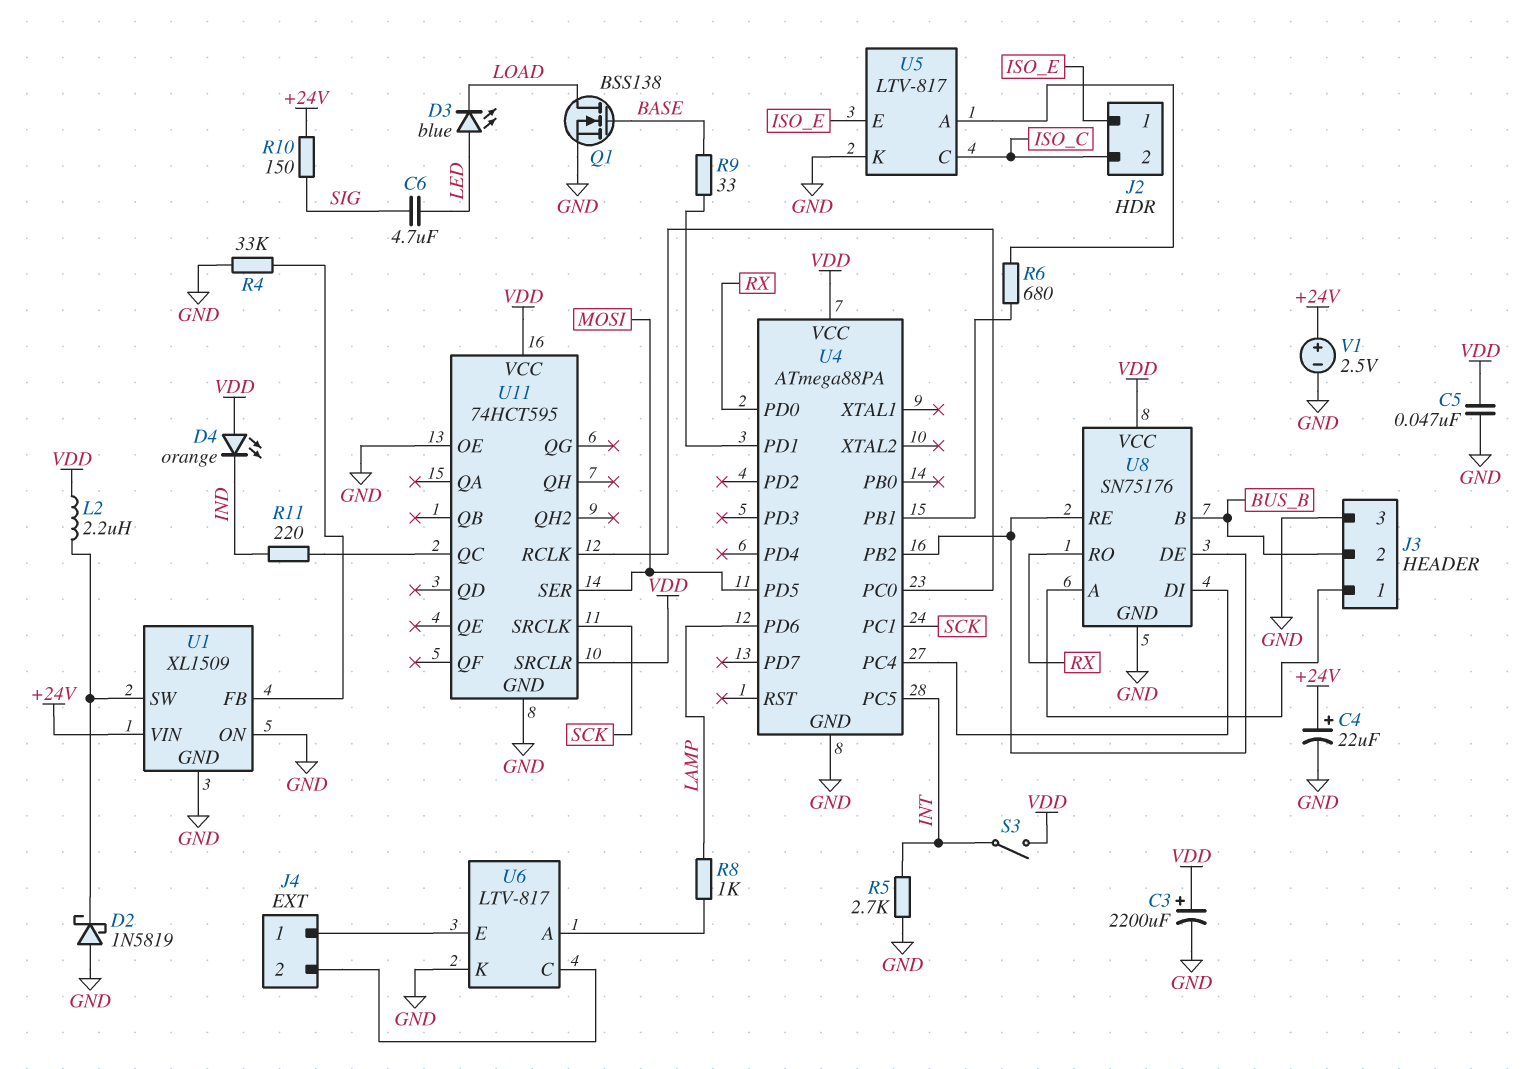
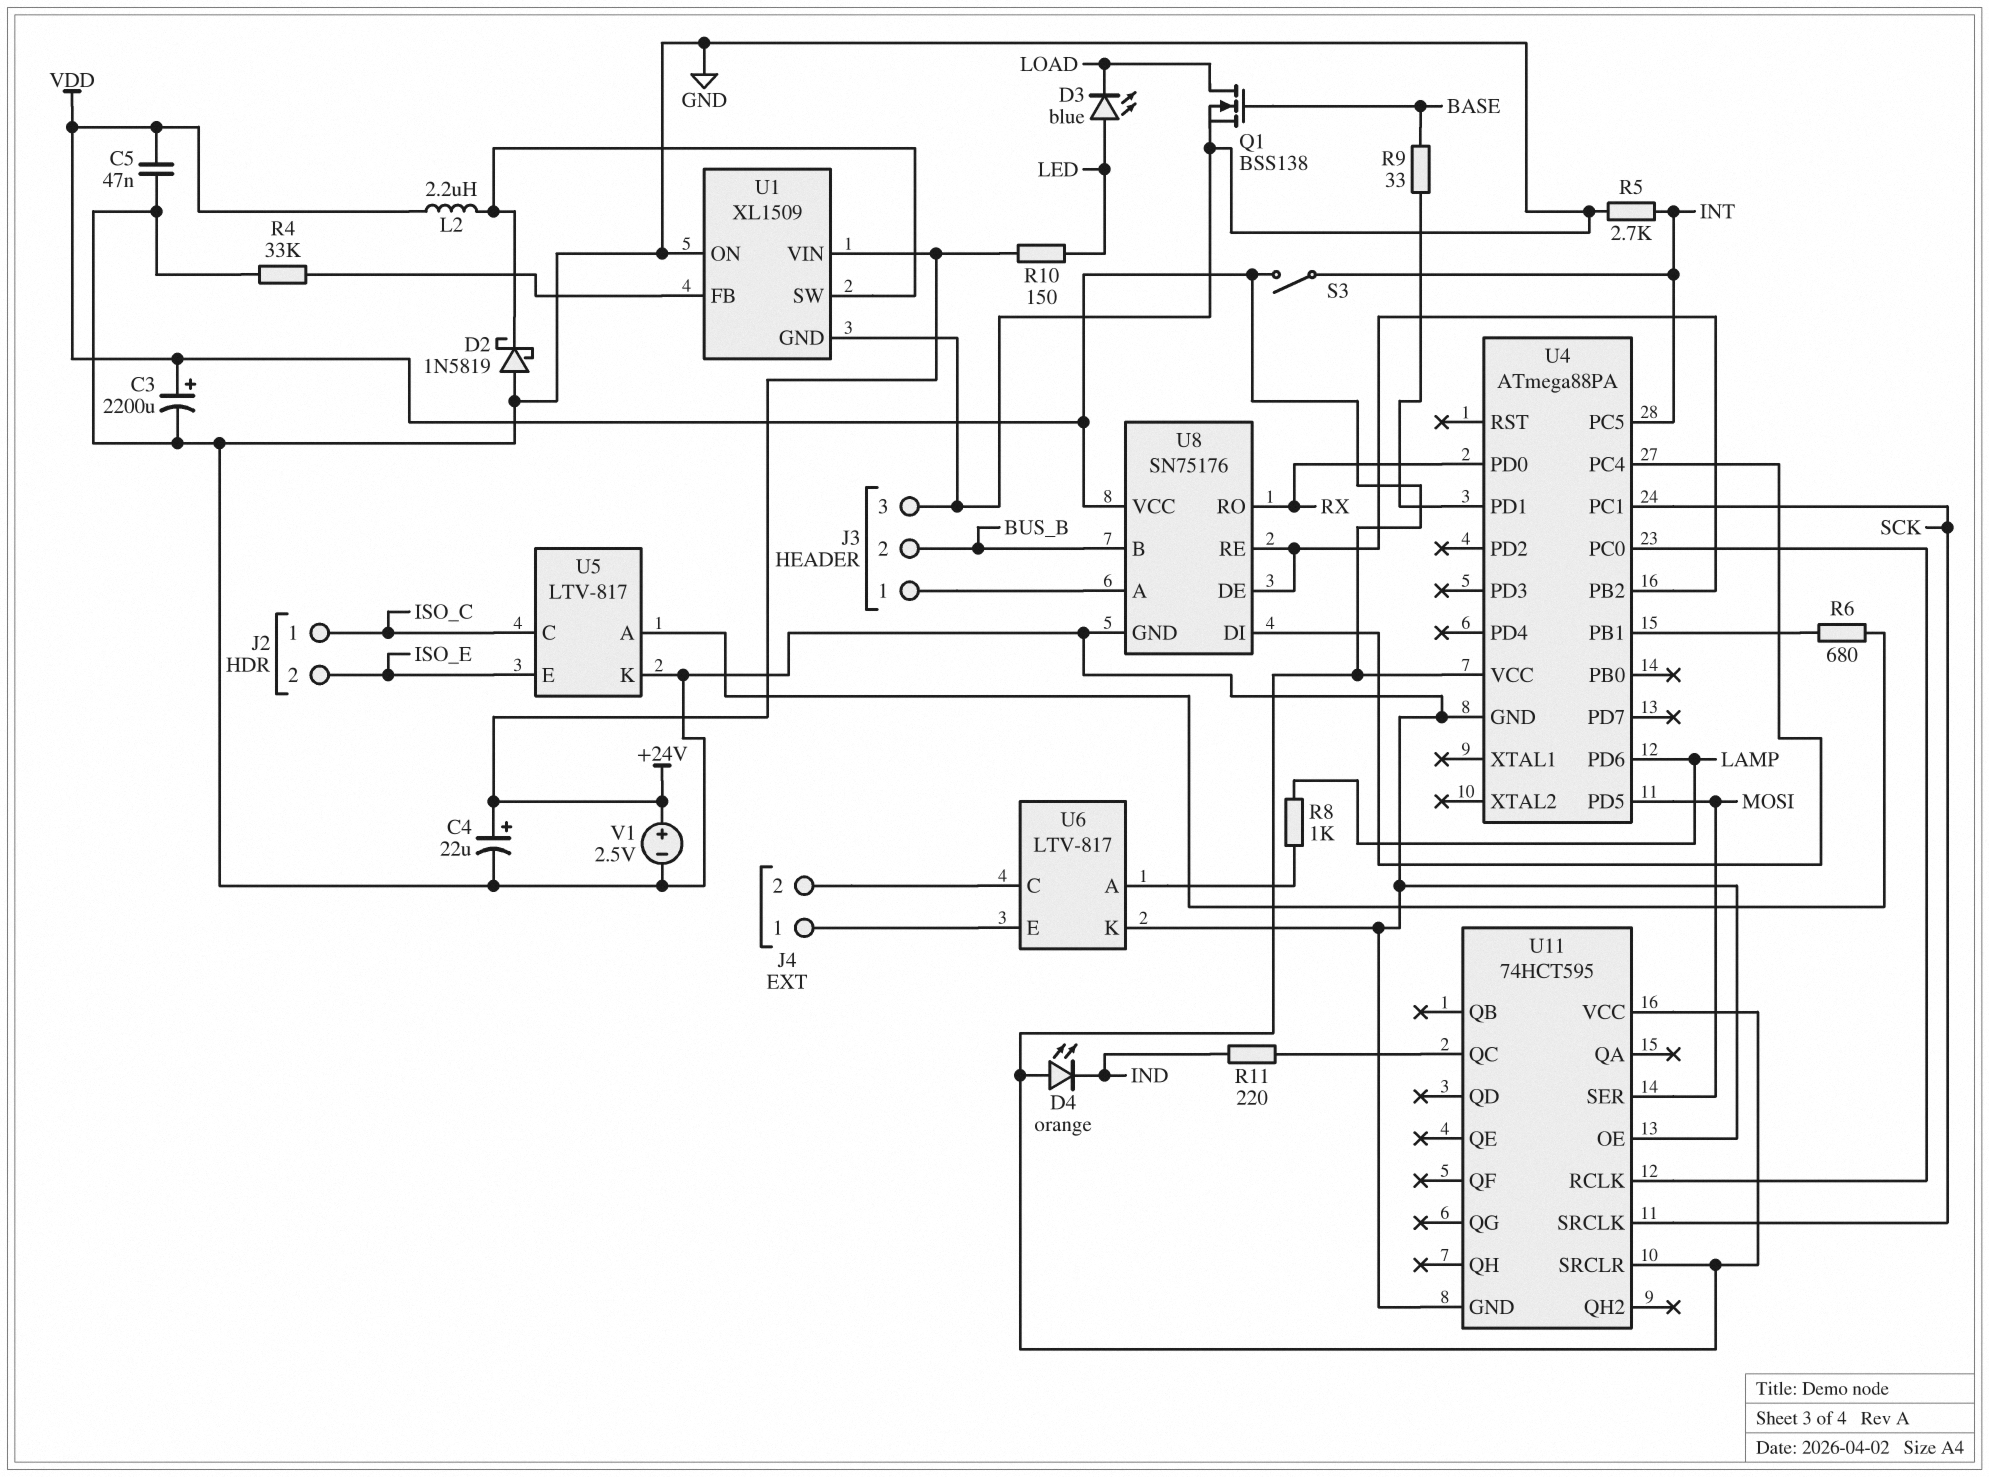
C6: 4.7uF (LED, SIG) -> none
J2 pin 1: ISO_E -> ISO_C
J2 pin 2: ISO_C -> ISO_E
R10: 150 (+24V, SIG) -> 150 (+24V, LED)

